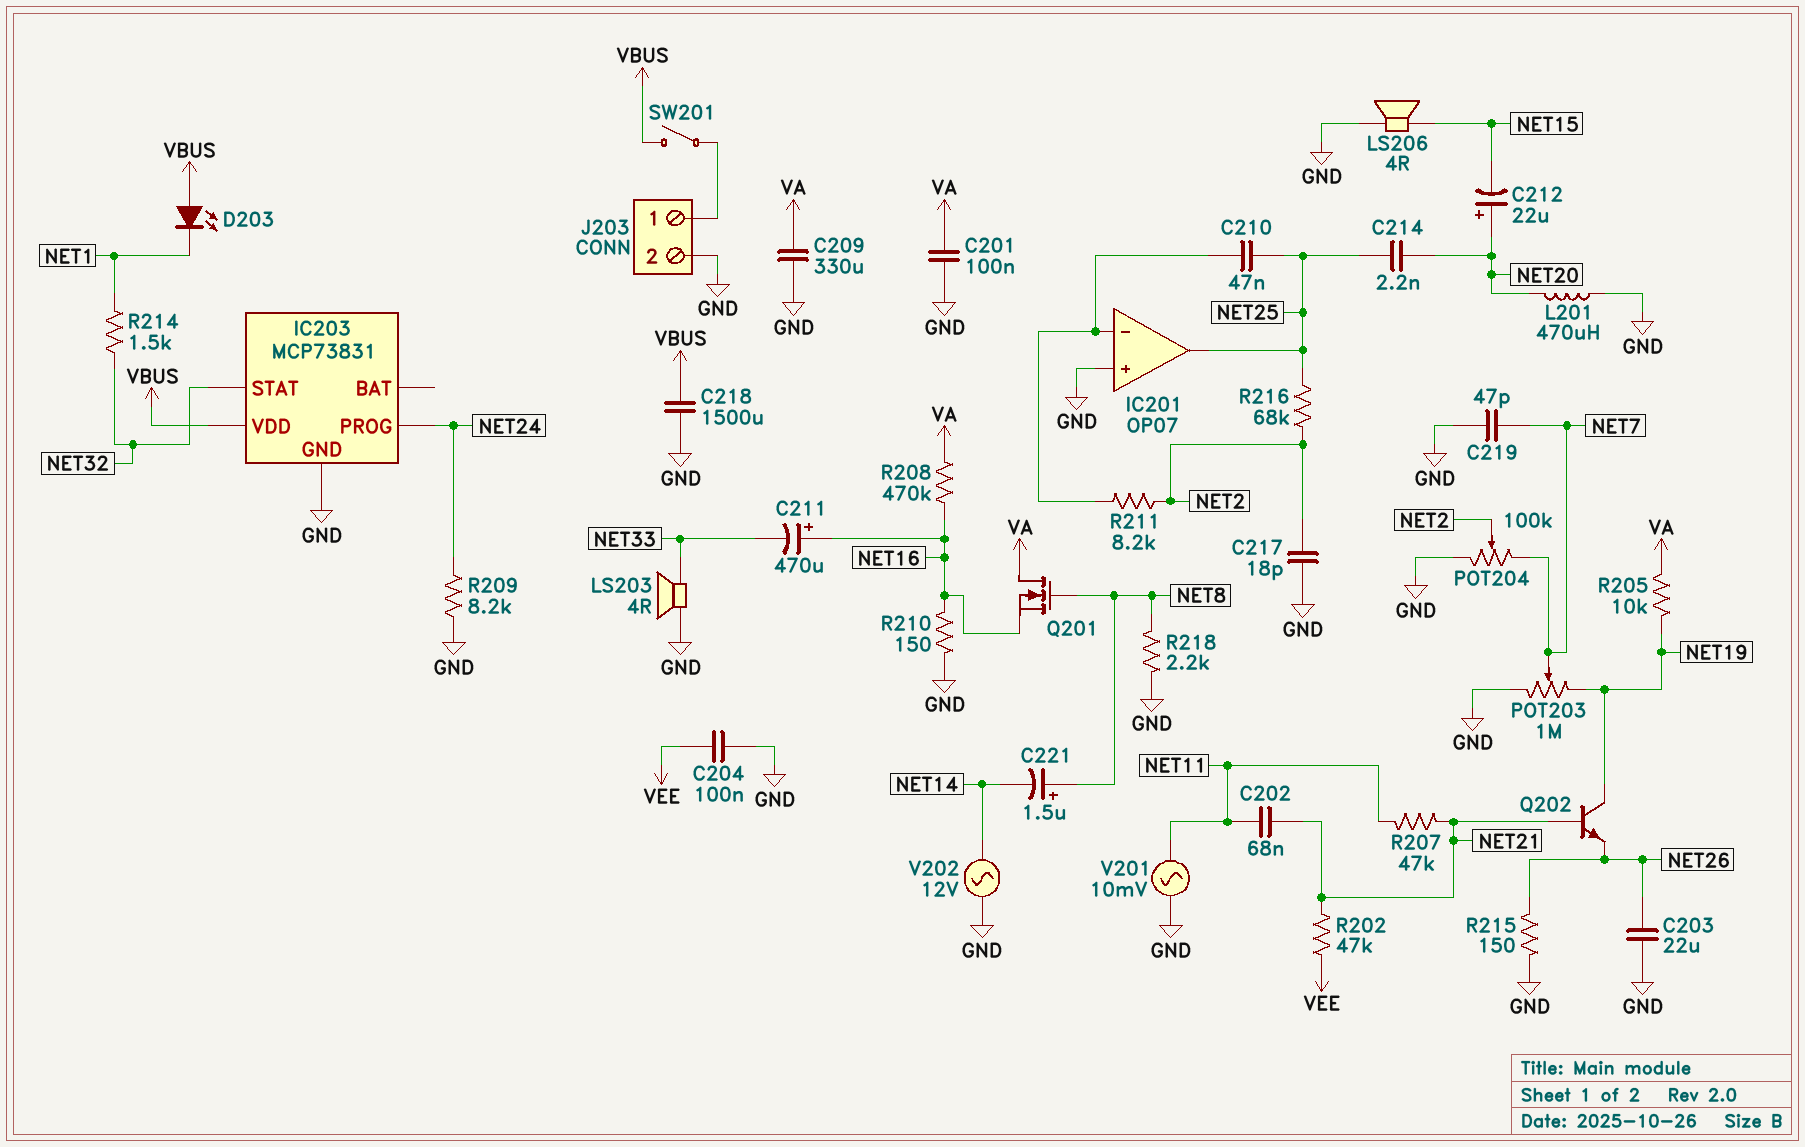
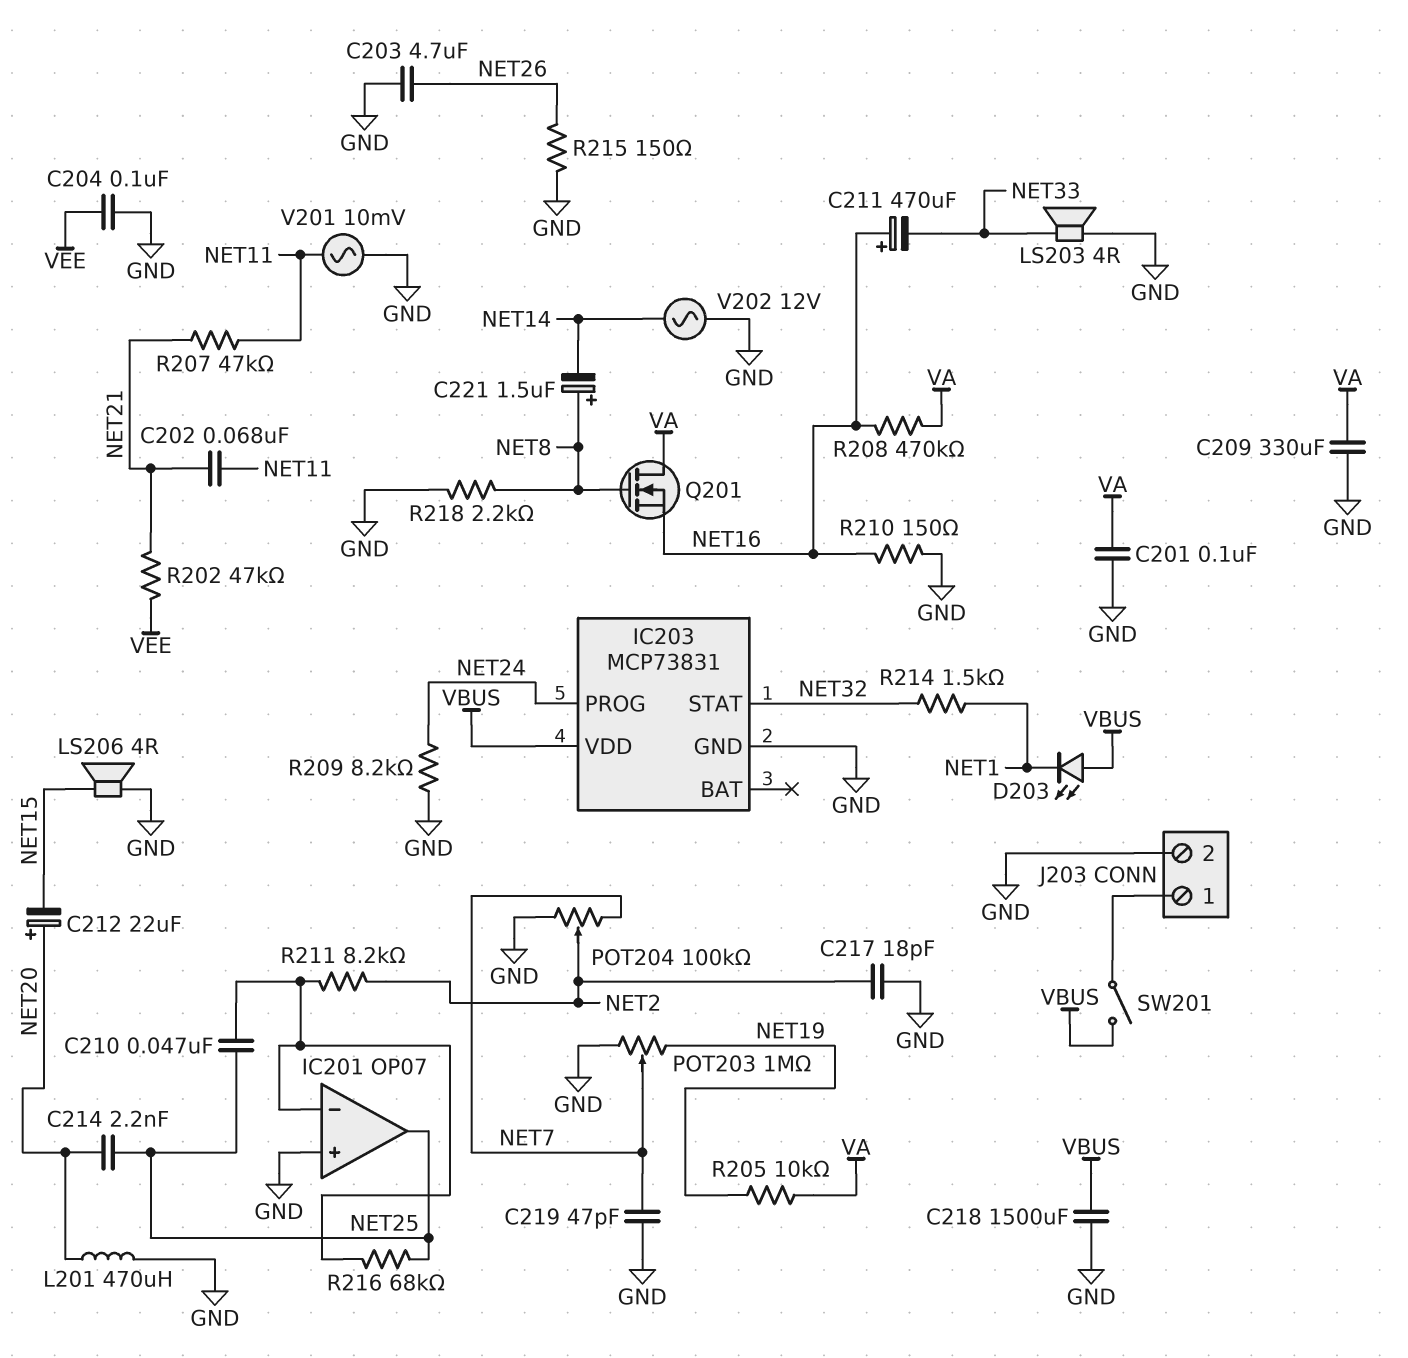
C203: 22uF (GND, NET26) -> 4.7uF (GND, NET26)
Q202: NPN (B NET21, C NET19, E NET26) -> none
R216: 68k (NET2, NET25) -> 68k (IC201/in-, NET25)

